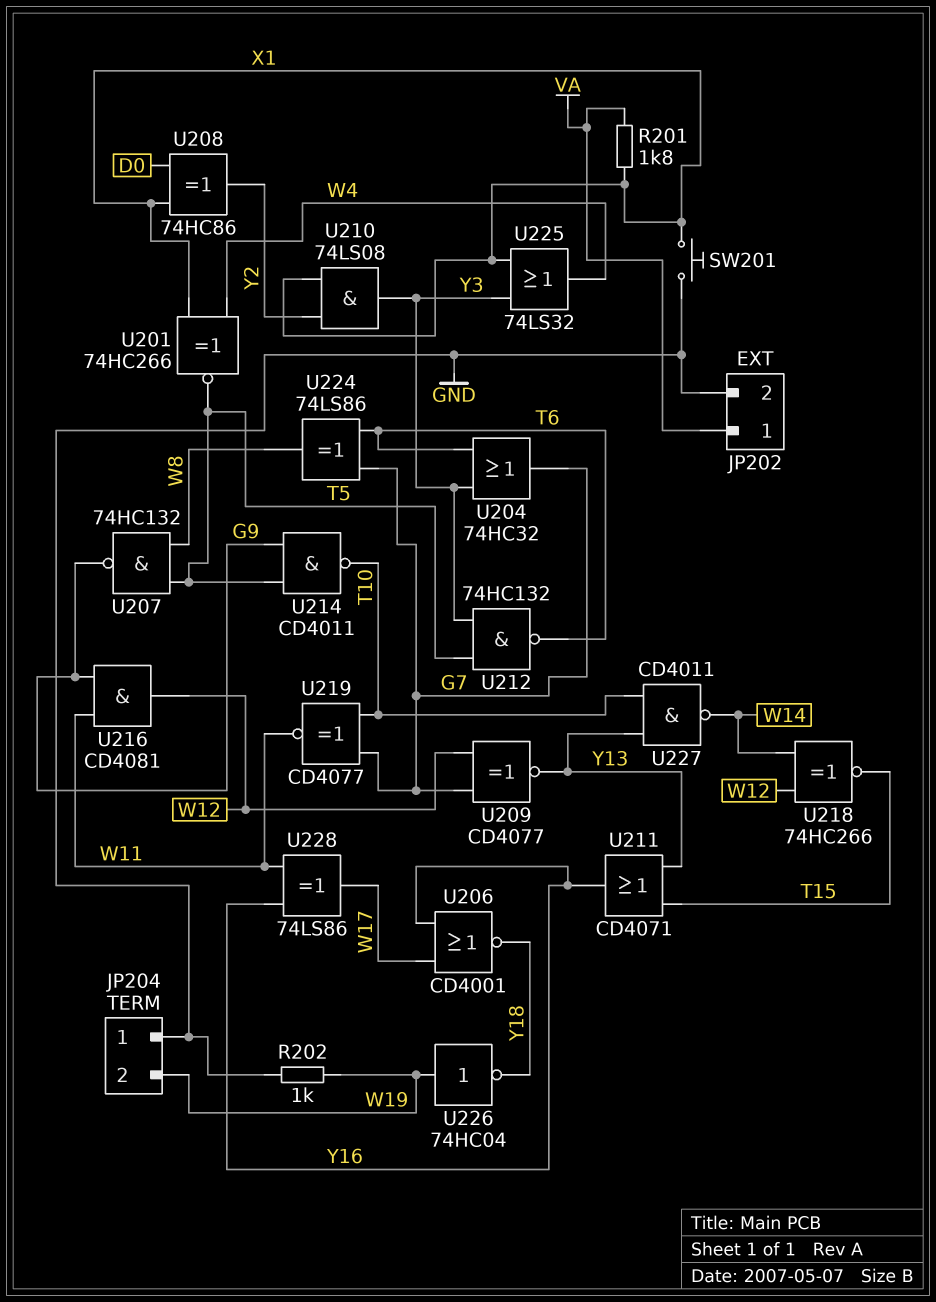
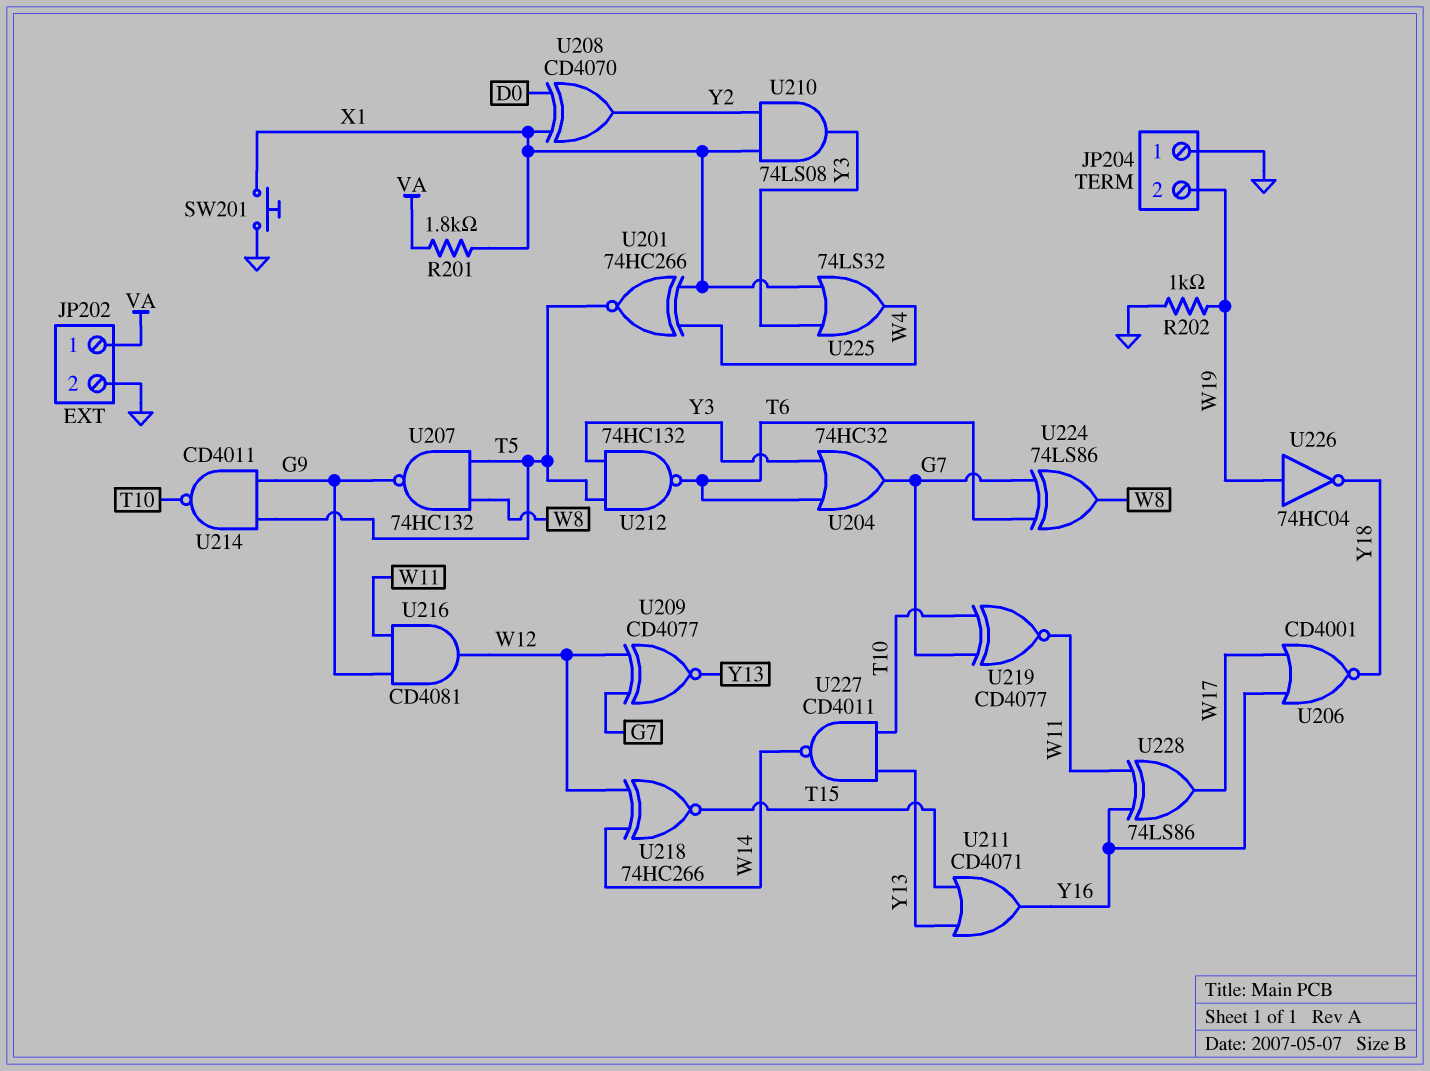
U208: XOR 74HC86 (in D0, in X1, out Y2) -> XOR CD4070 (in D0, in X1, out Y2)

